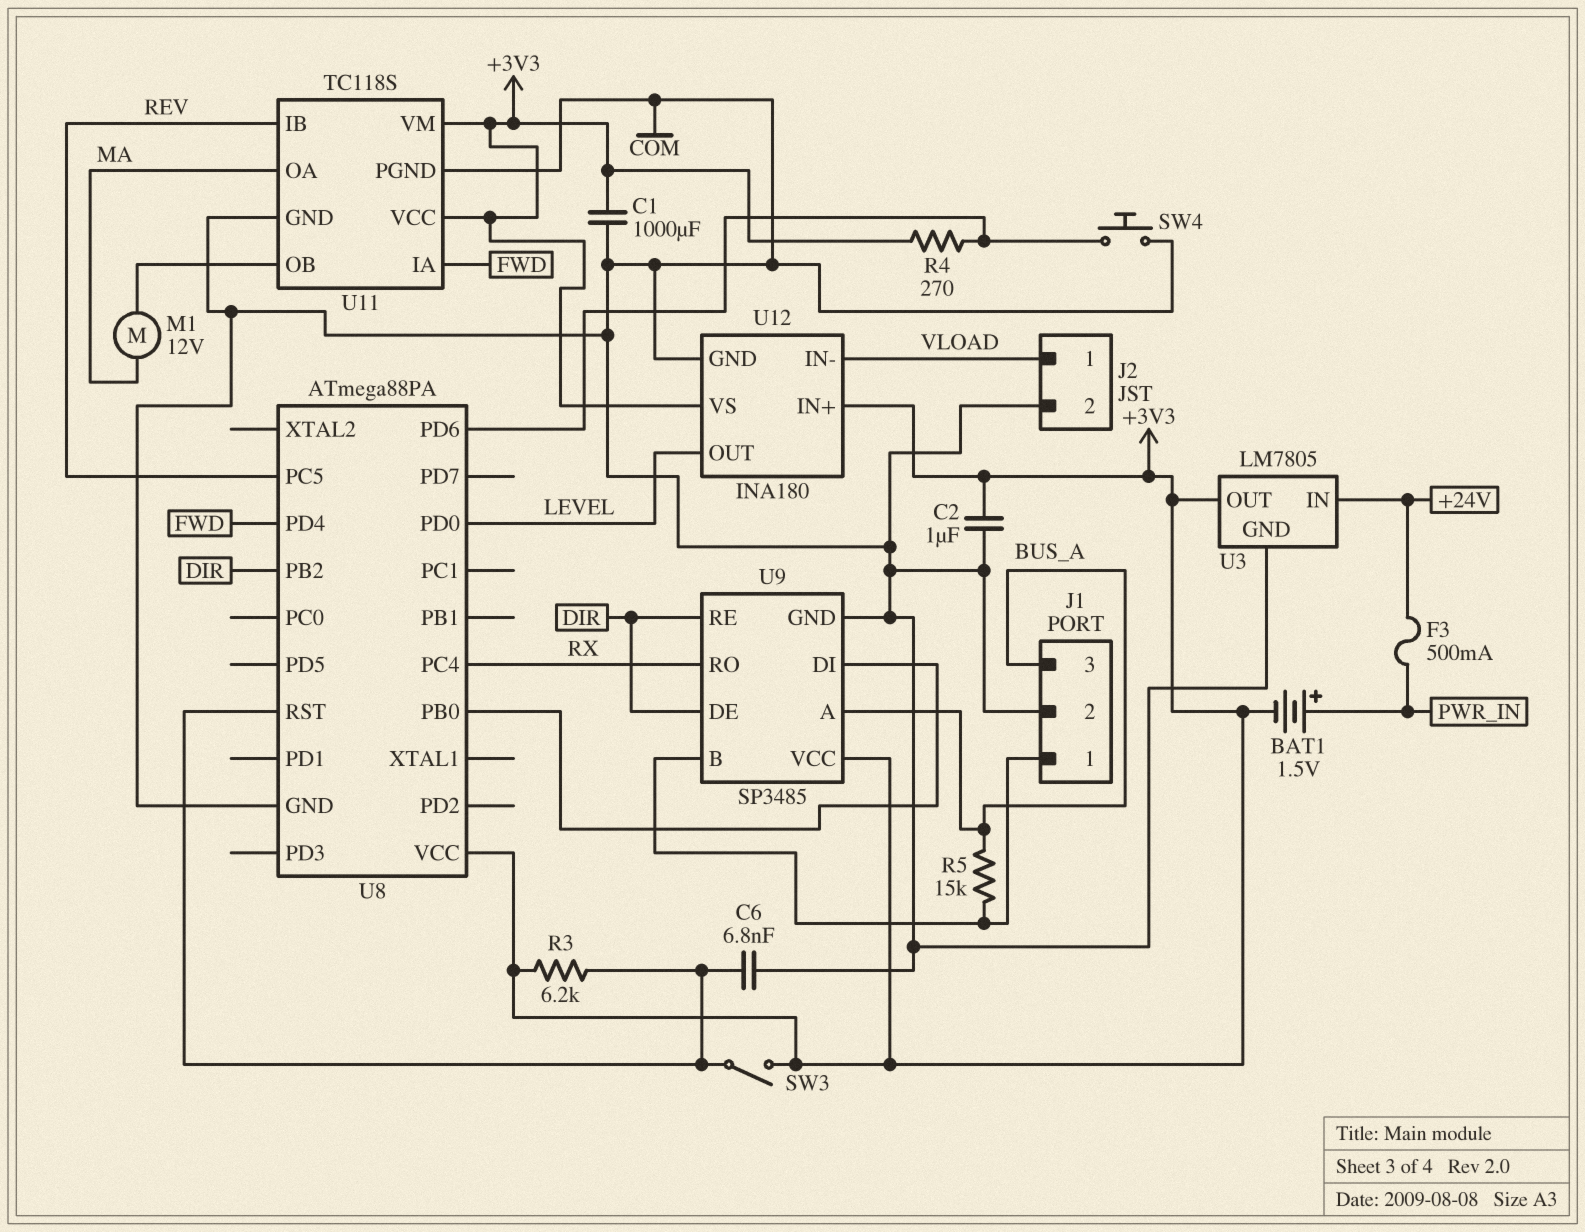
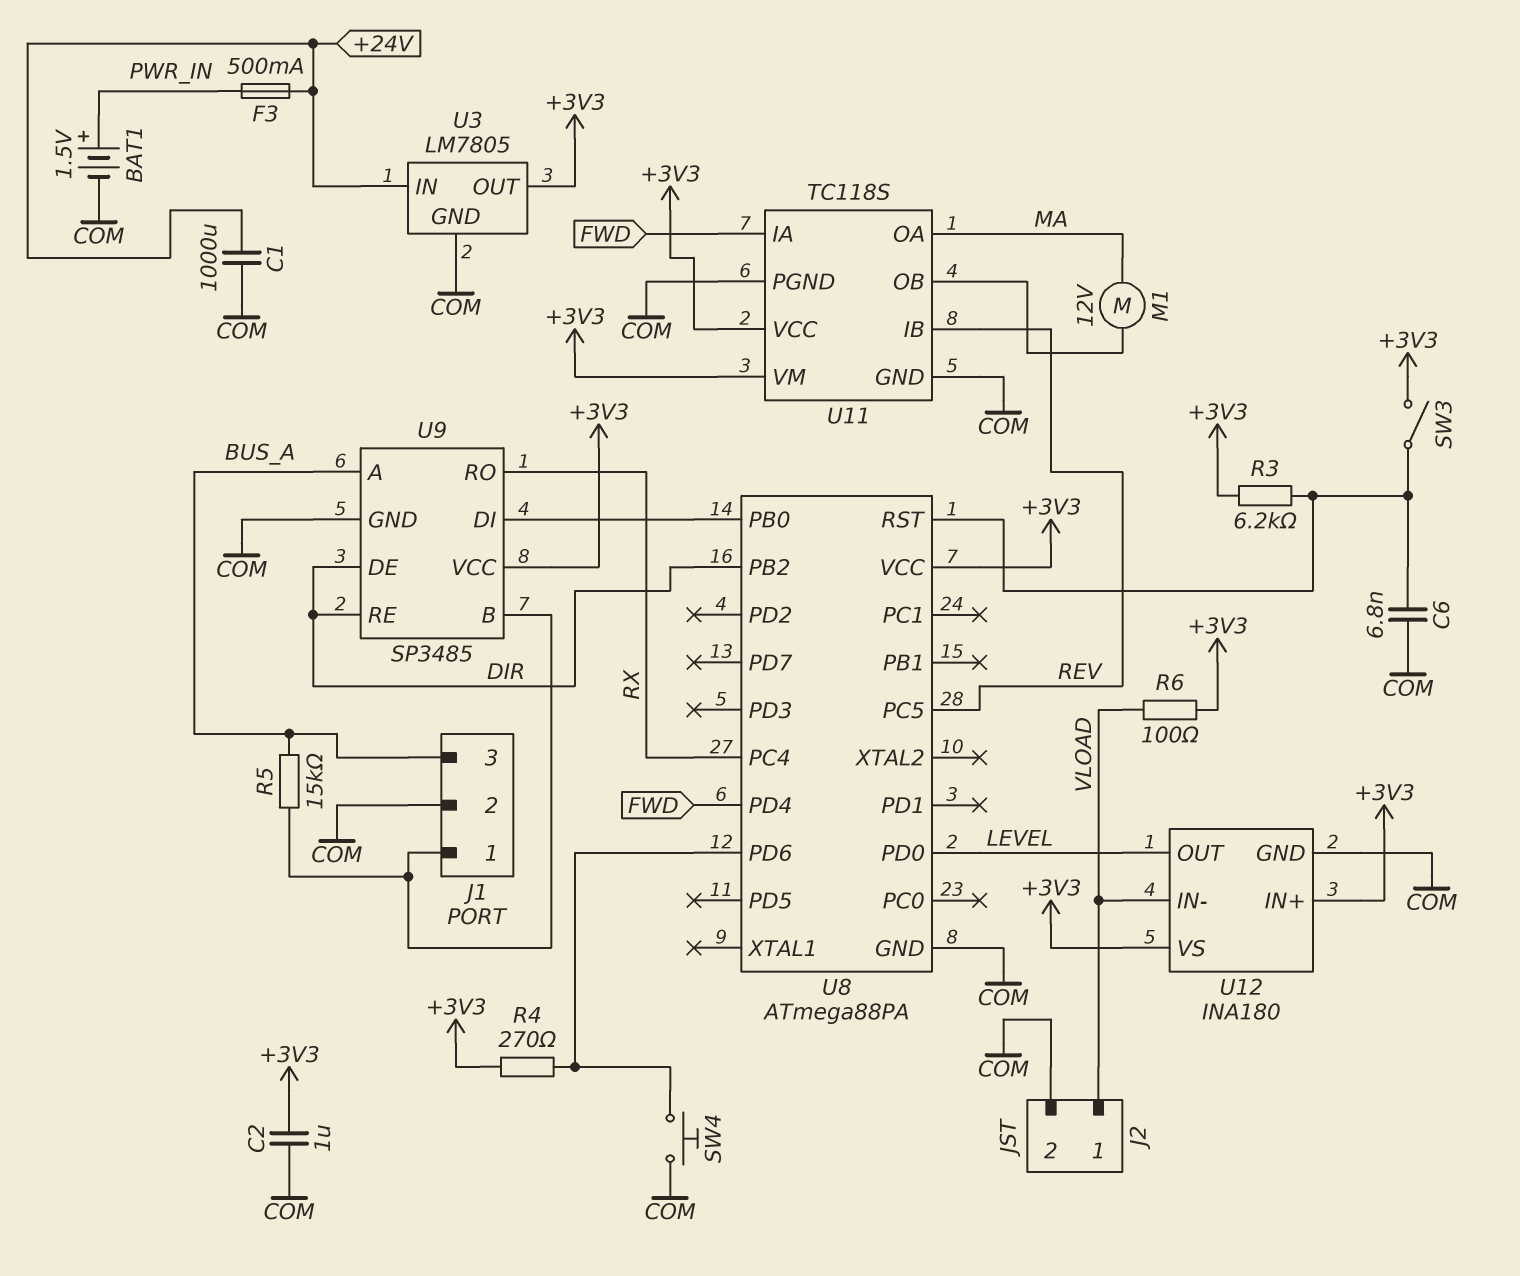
BAT1: 1.5V (plus PWR_IN, minus +3V3) -> 1.5V (plus PWR_IN, minus COM)
C1: 1000uF (+3V3, COM) -> 1000uF (+24V, COM)
R6: none -> 100 (+3V3, VLOAD)

